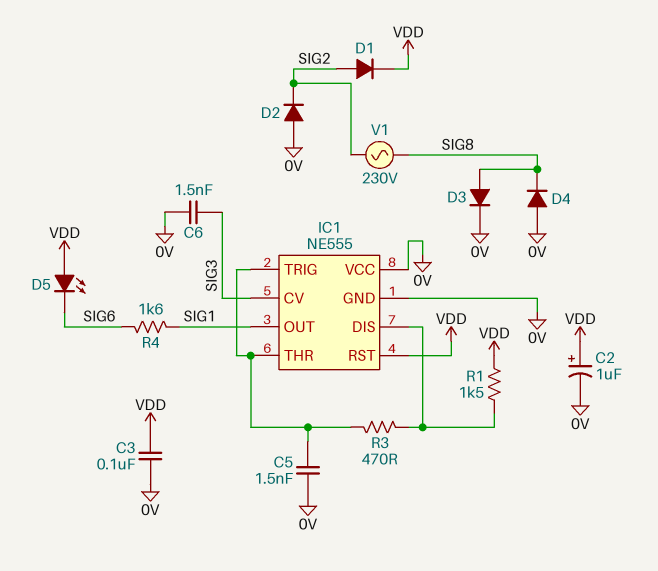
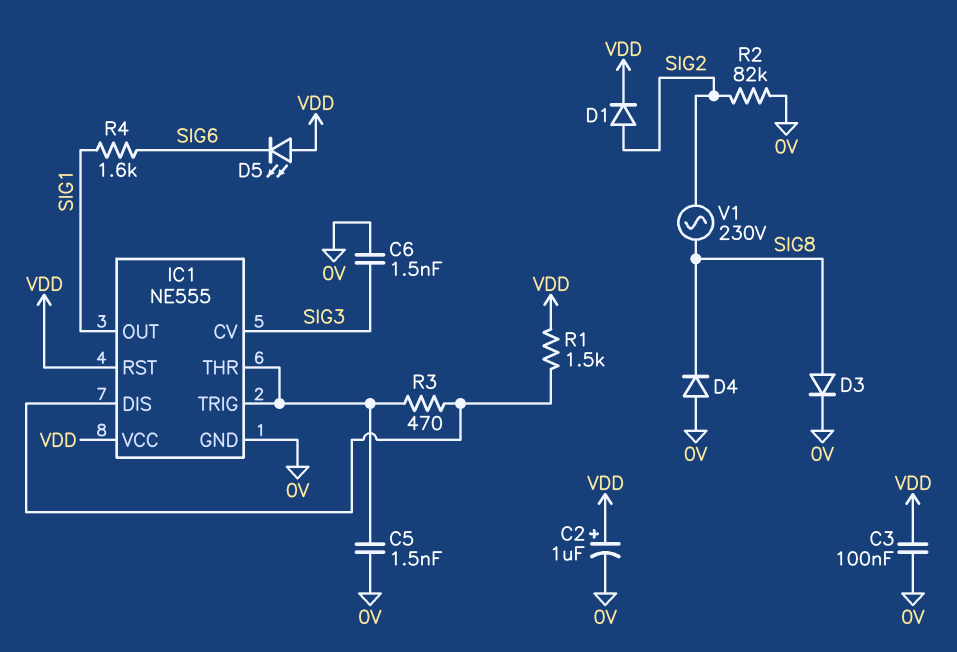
D2: diode (A 0V, K SIG2) -> none
IC1 pin VCC: 0V -> VDD
R2: none -> 82k (0V, SIG2)

